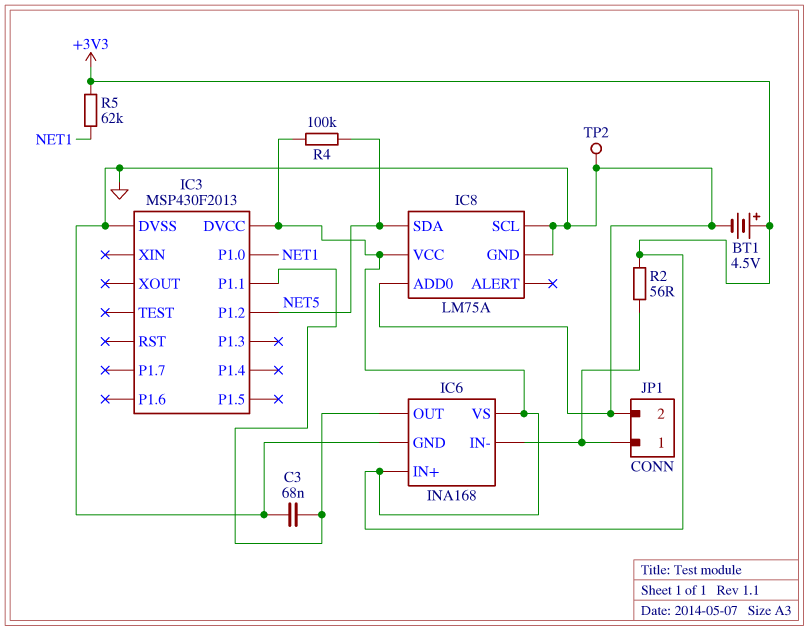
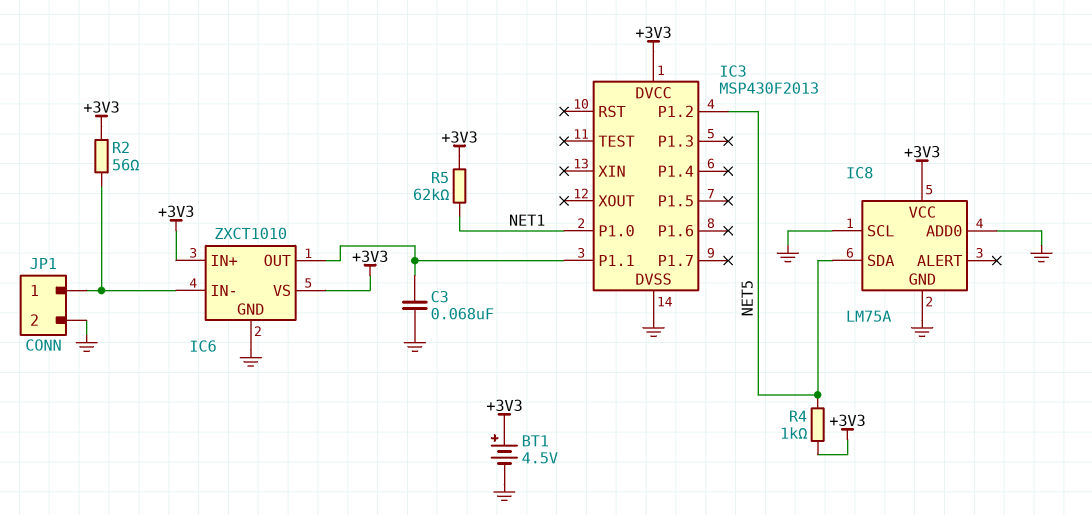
IC6: INA168 -> ZXCT1010
R4: 100k (+3V3, NET5) -> 1k (+3V3, NET5)
TP2: test point (GND) -> none

